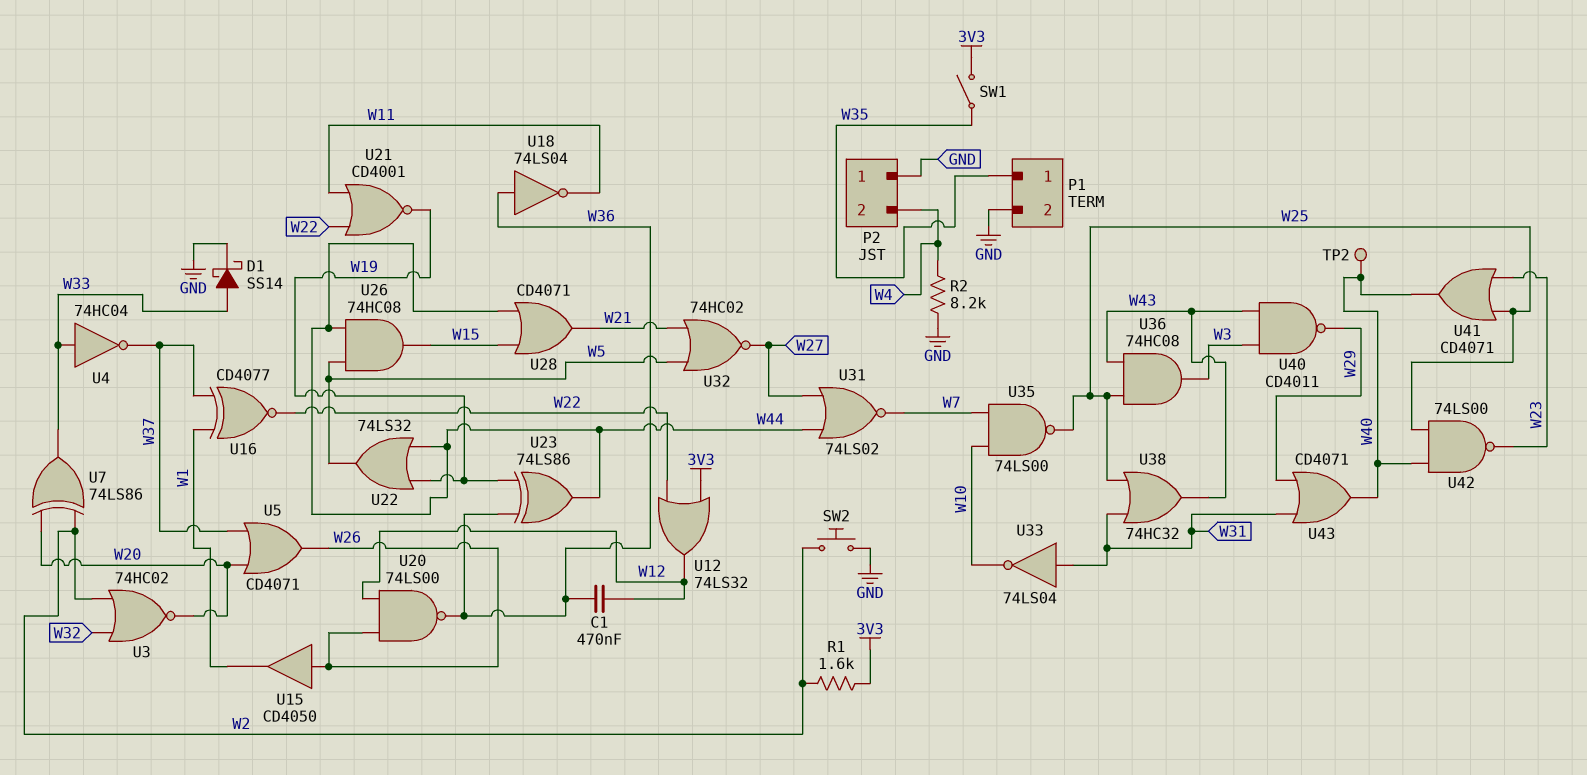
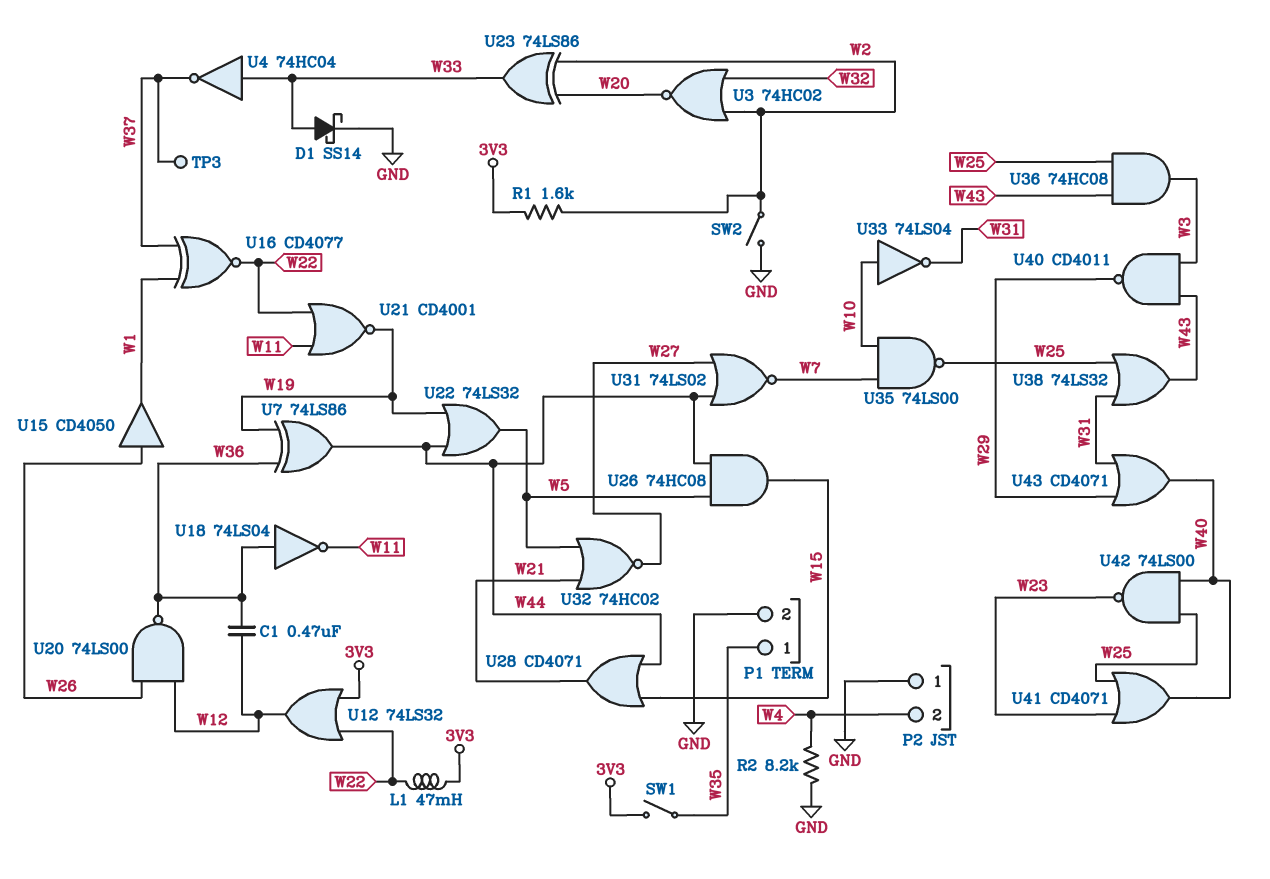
L1: none -> 47mH (3V3, W22)
SW2: button (GND, W2) -> switch (GND, W2)
TP2: test point (W40) -> none
TP3: none -> test point (W37)
U5: OR CD4071 (in W20, in W37, out W26) -> none
U7: XOR 74LS86 (in W2, in W20, out W33) -> XOR 74LS86 (in W19, in W36, out W44)
U23: XOR 74LS86 (in W19, in W36, out W44) -> XOR 74LS86 (in W2, in W20, out W33)
U33: NOT 74LS04 (in W31, out W10) -> NOT 74LS04 (in W10, out W31)
U38: OR 74HC32 (in W25, in W31, out W43) -> OR 74LS32 (in W25, in W31, out W43)

